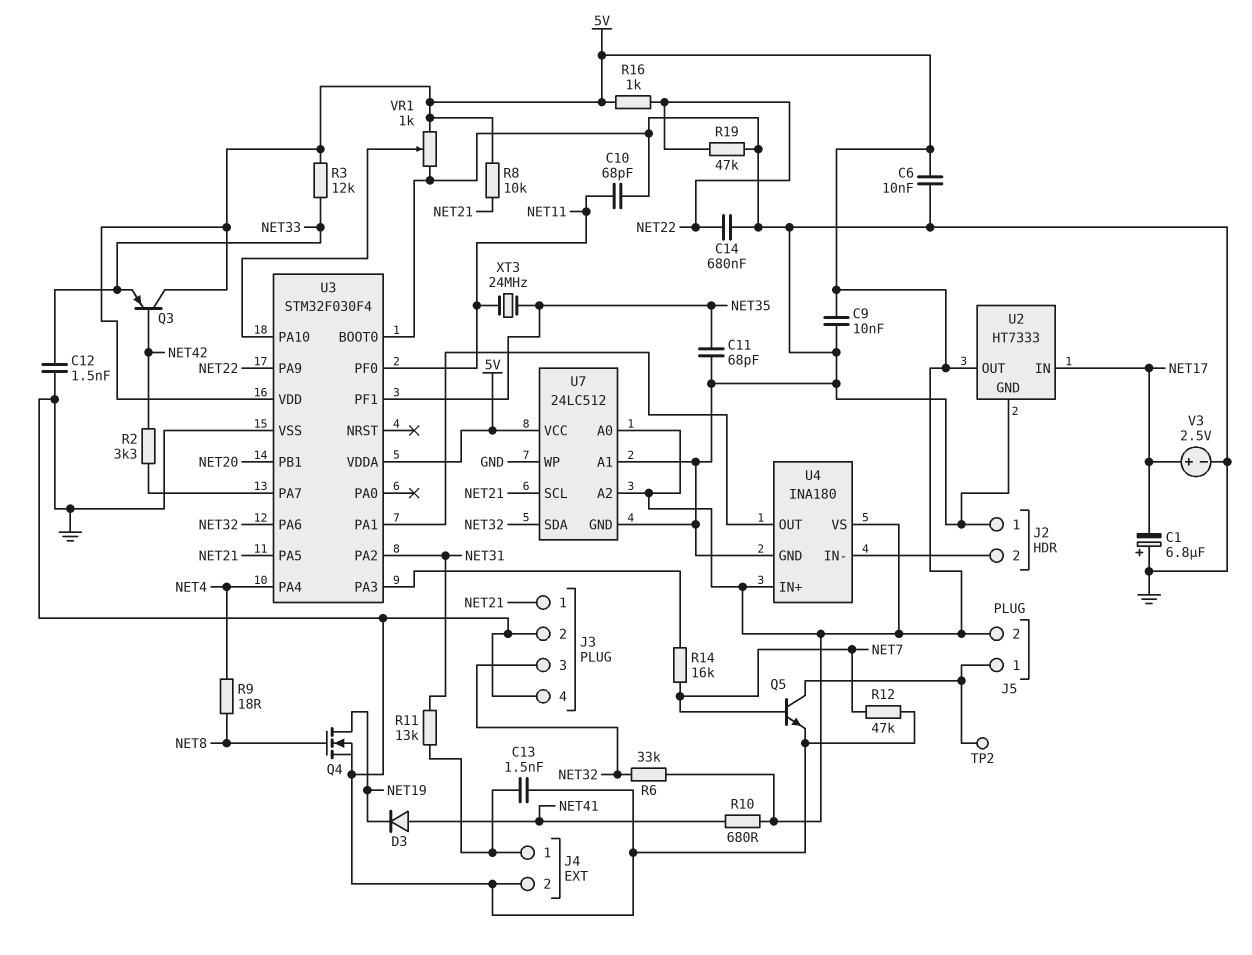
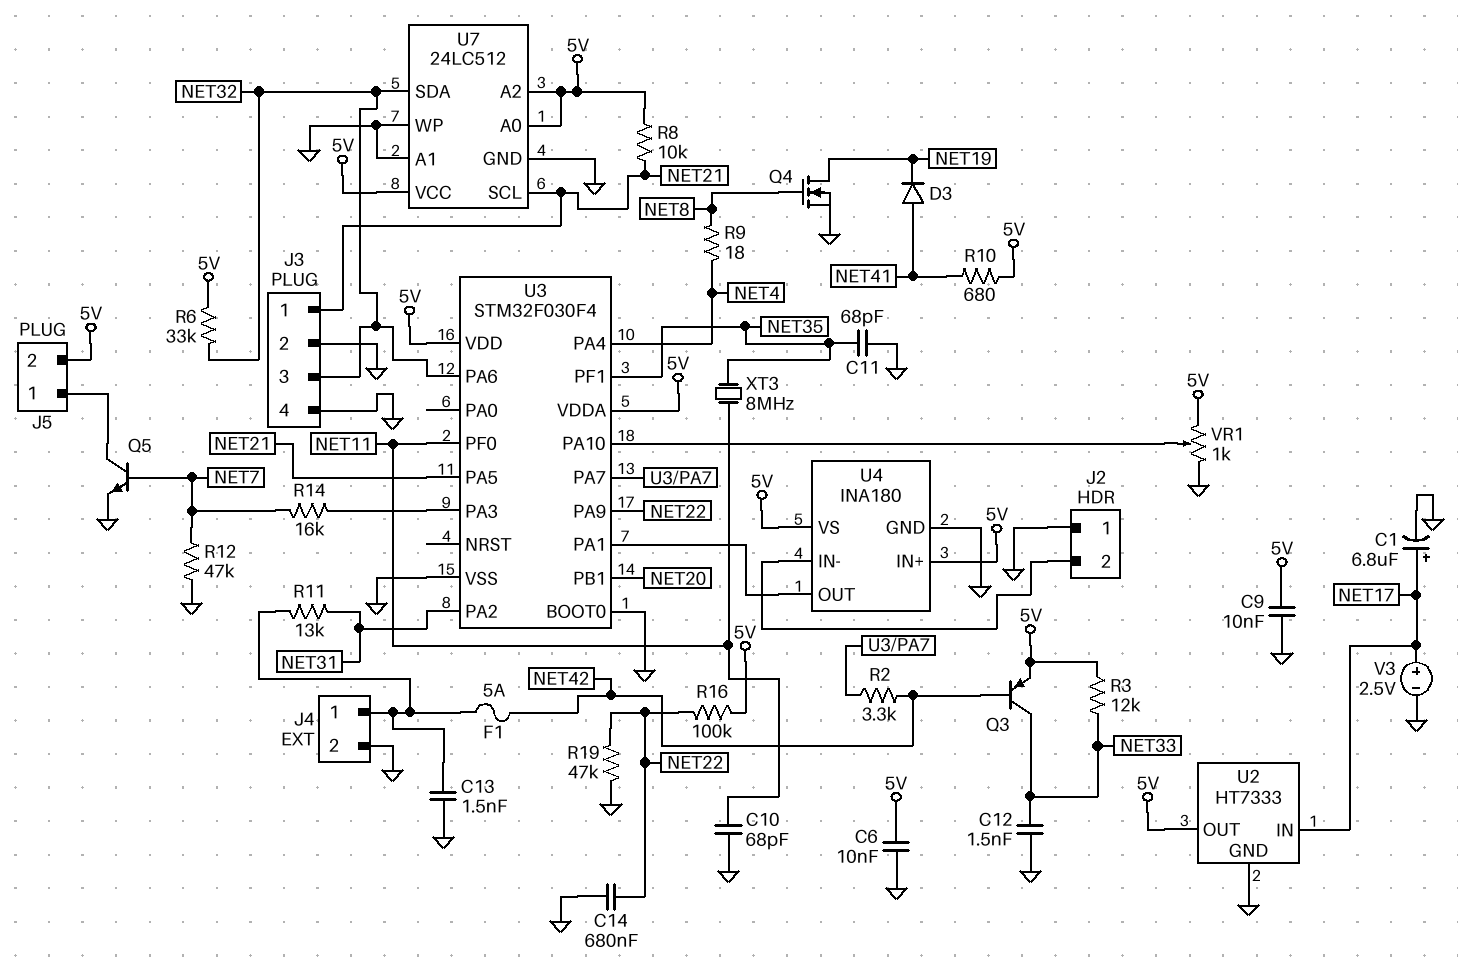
C1: 6.8uF (plus GND, minus NET17) -> 6.8uF (plus NET17, minus GND)
F1: none -> 5A (J4/1, NET42)
Q3: PNP (B NET42, C 5V, E NET33) -> PNP (B NET42, C NET33, E 5V)
R16: 1k (5V, NET22) -> 100k (5V, NET22)
TP2: test point (J5/1) -> none
XT3: 24MHz (NET11, NET35) -> 8MHz (NET11, NET35)

